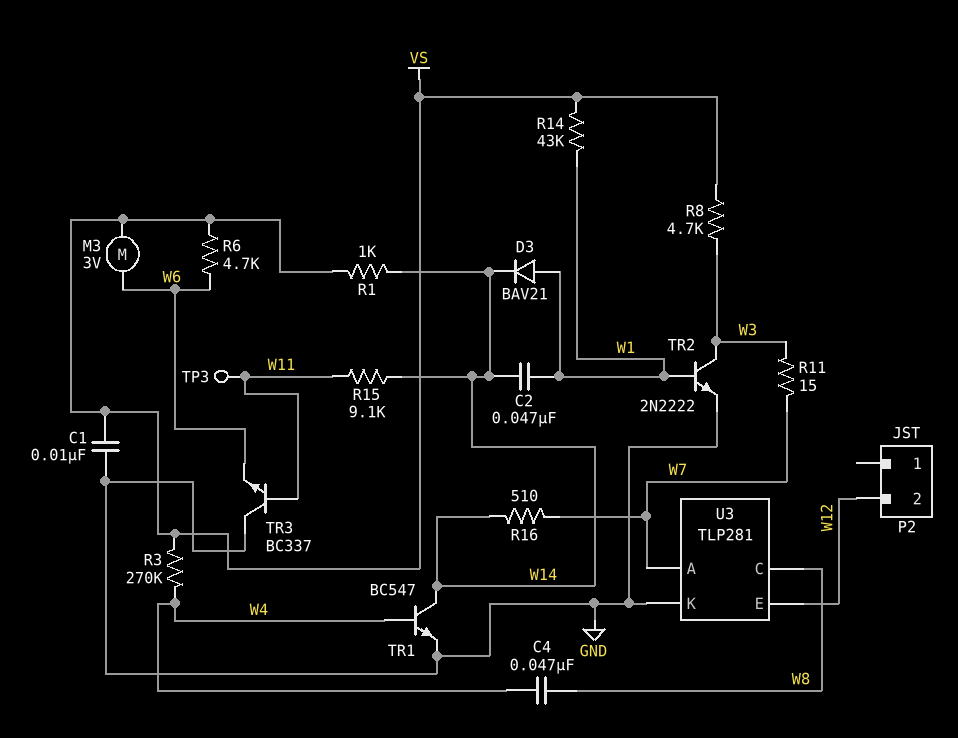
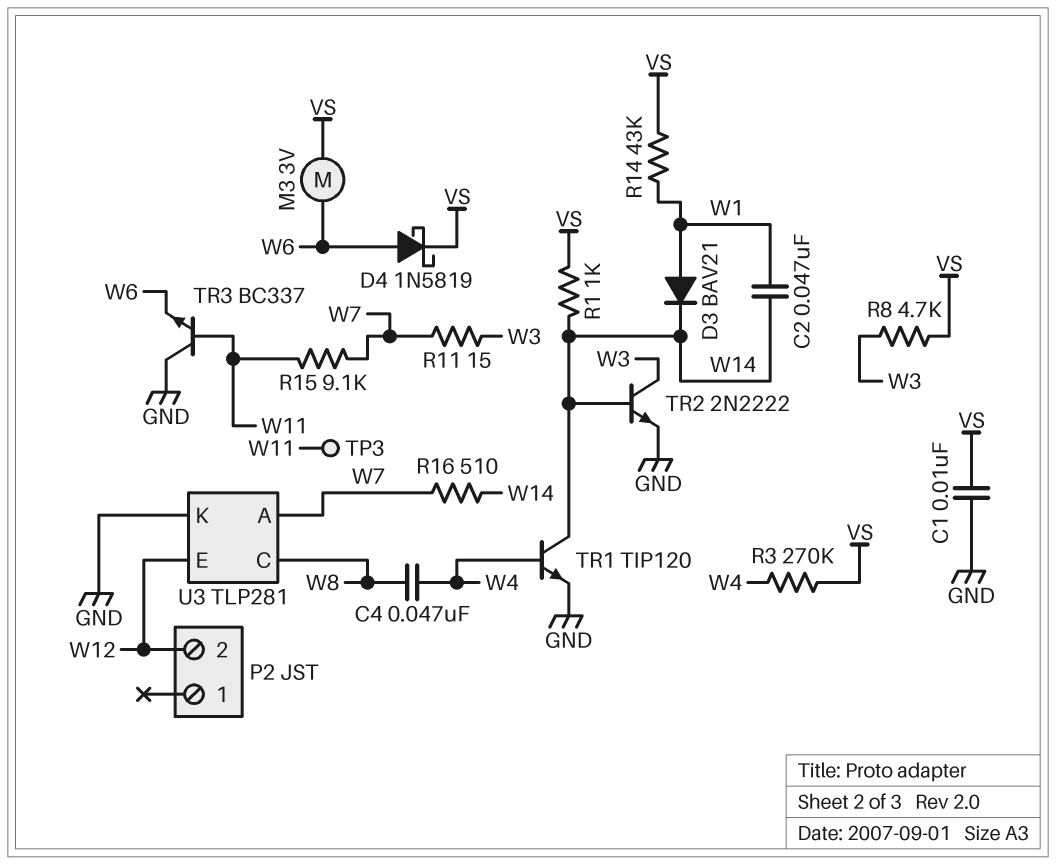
D4: none -> schottky 1N5819 (A W6, K VS)
R6: 4.7k (VS, W6) -> none
R15: 9.1k (W11, W14) -> 9.1k (W7, W11)
TR1: NPN BC547 (B W4, C W14, E GND) -> NPN TIP120 (B W4, C W14, E GND)
TR2: NPN 2N2222 (B W1, C W3, E GND) -> NPN 2N2222 (B W14, C W3, E GND)

